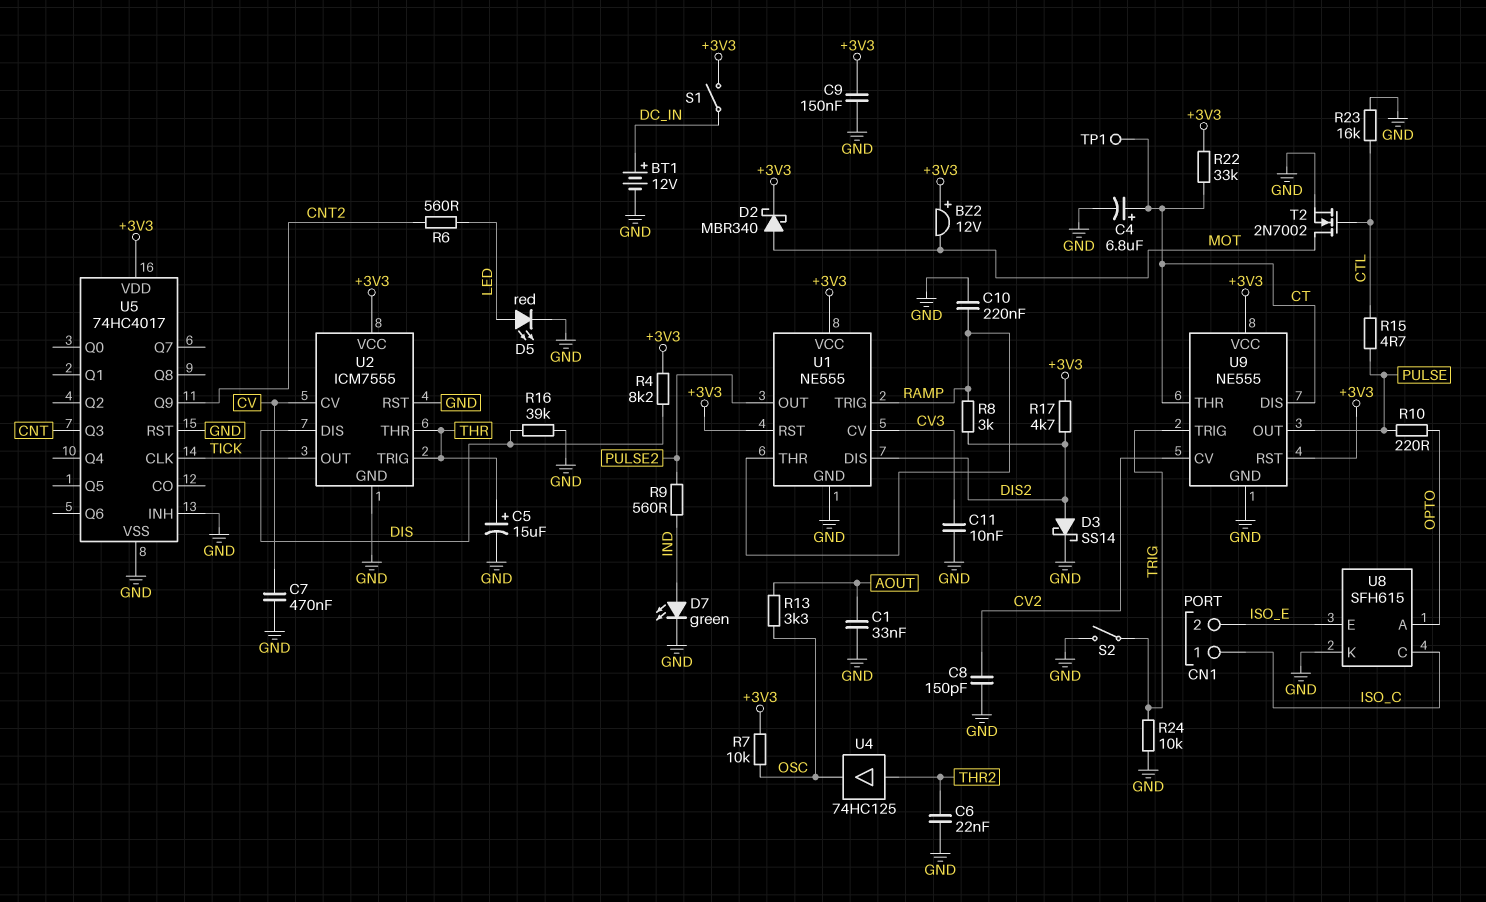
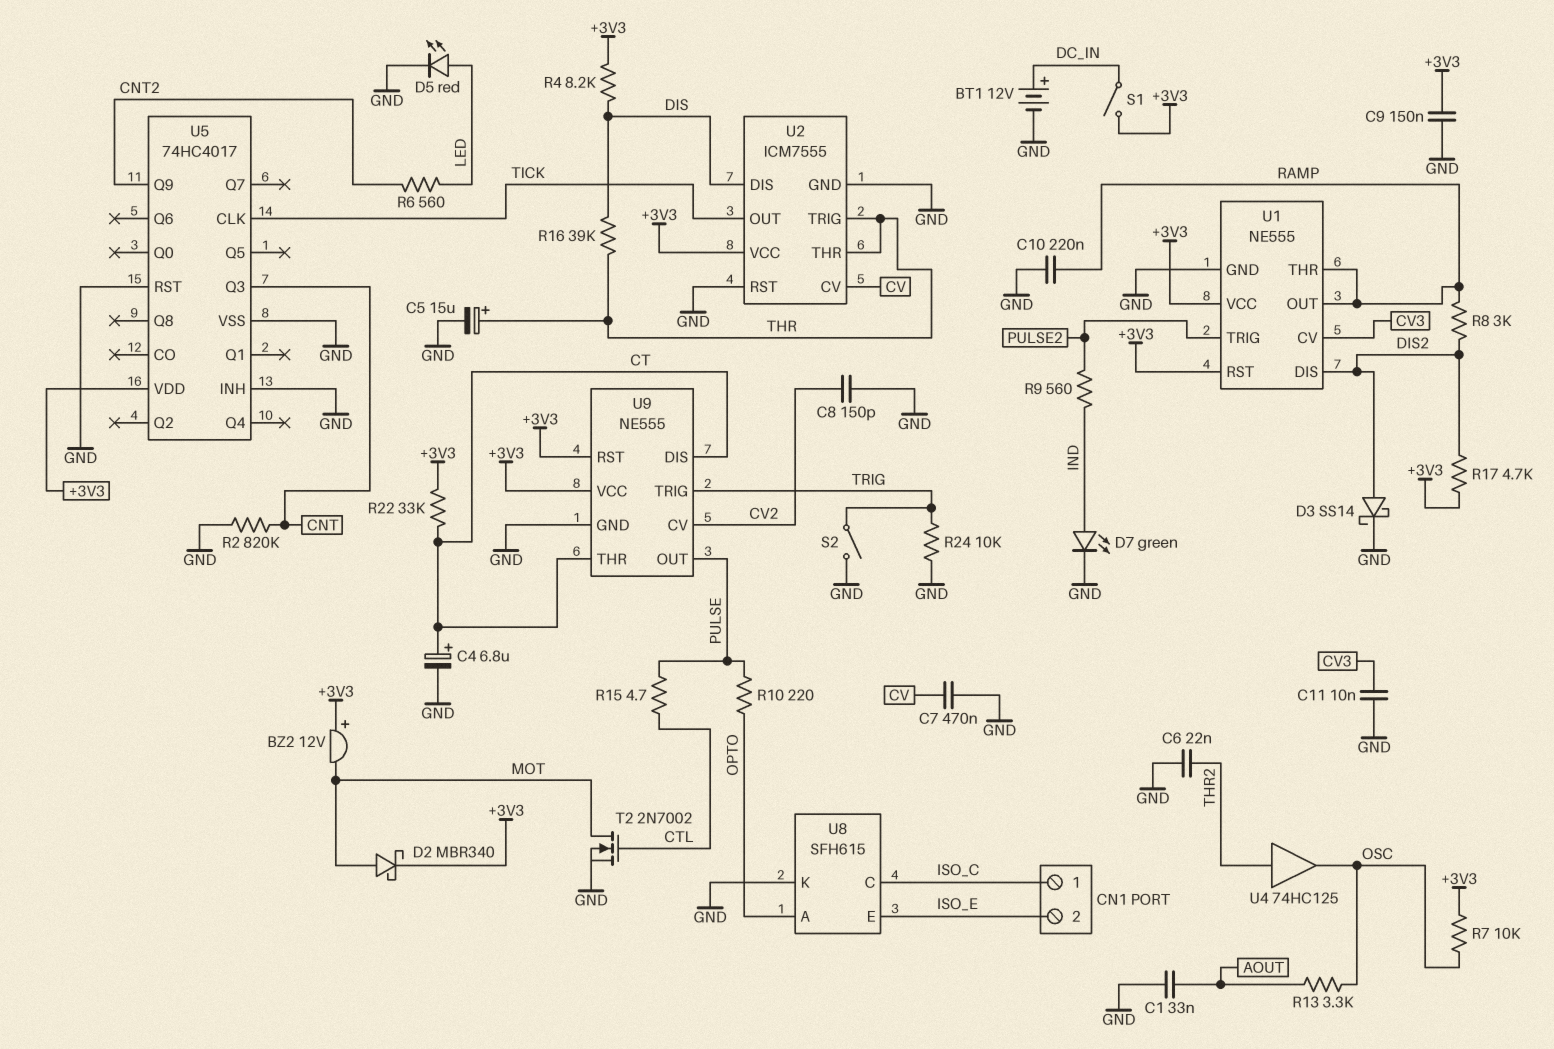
R2: none -> 820k (CNT, GND)
R16: 39k (DIS, GND) -> 39k (DIS, THR)
R23: 16k (CTL, GND) -> none
TP1: test point (CT) -> none
U1 pin OUT: PULSE2 -> RAMP
U1 pin TRIG: RAMP -> PULSE2

